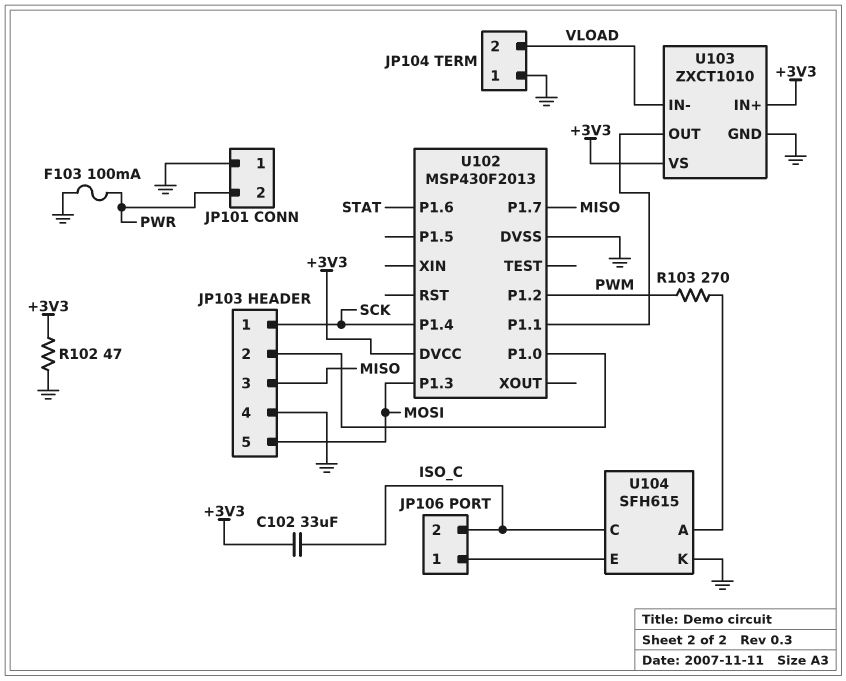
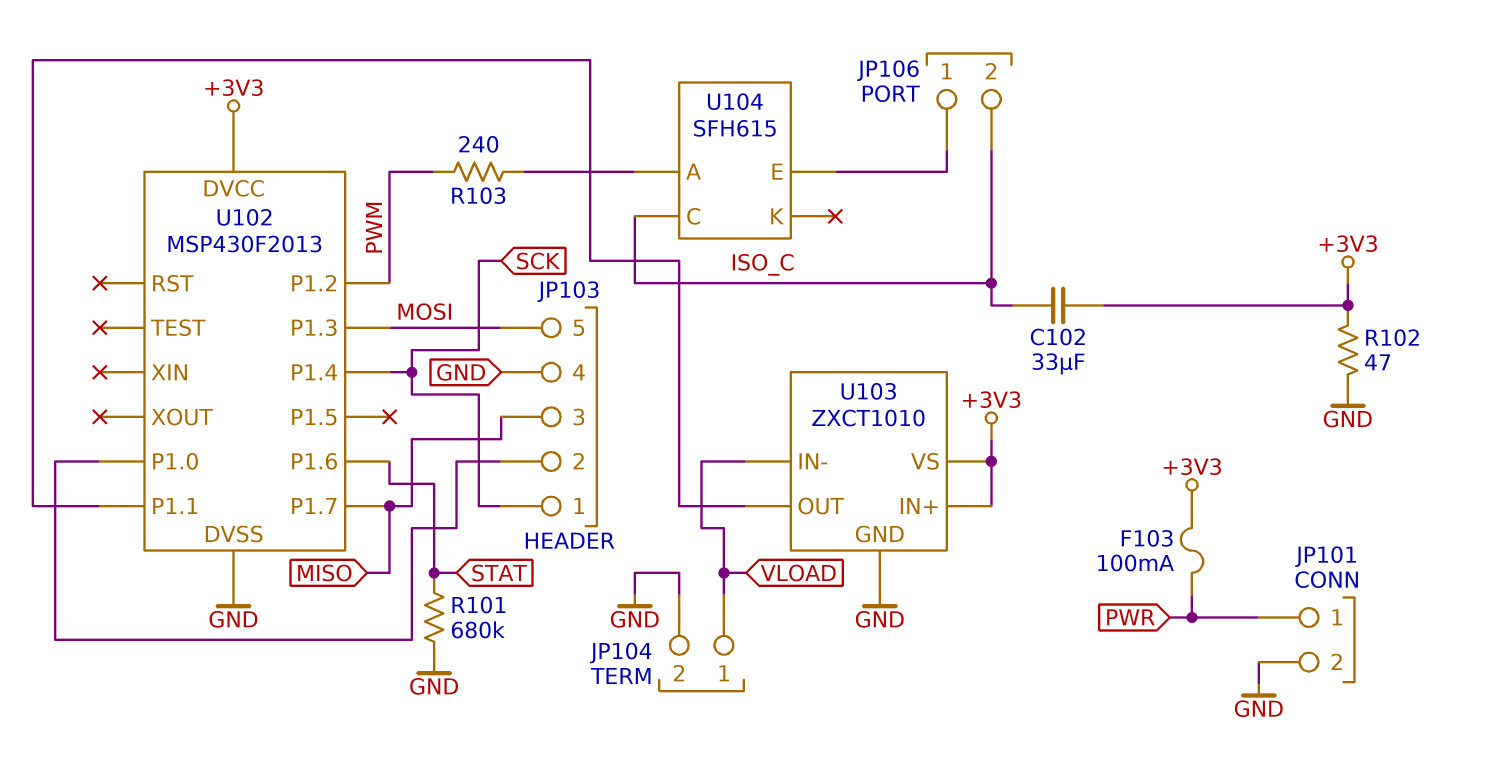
F103: 100mA (GND, PWR) -> 100mA (+3V3, PWR)
JP101 pin 1: GND -> PWR
JP101 pin 2: PWR -> GND
JP104 pin 1: GND -> VLOAD
JP104 pin 2: VLOAD -> GND
R101: none -> 680k (GND, STAT)
R103: 270 (PWM, U104/A) -> 240 (PWM, U104/A)
U104 pin K: GND -> none

